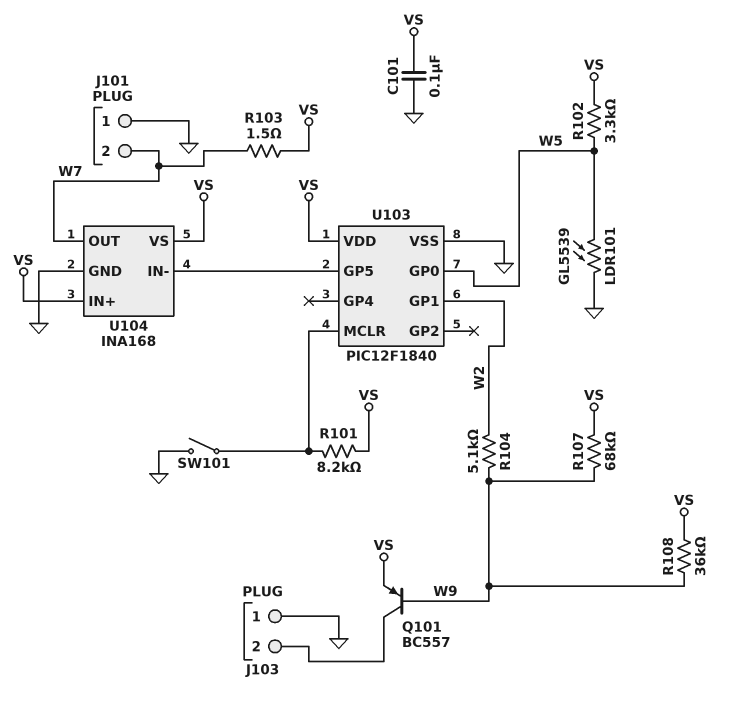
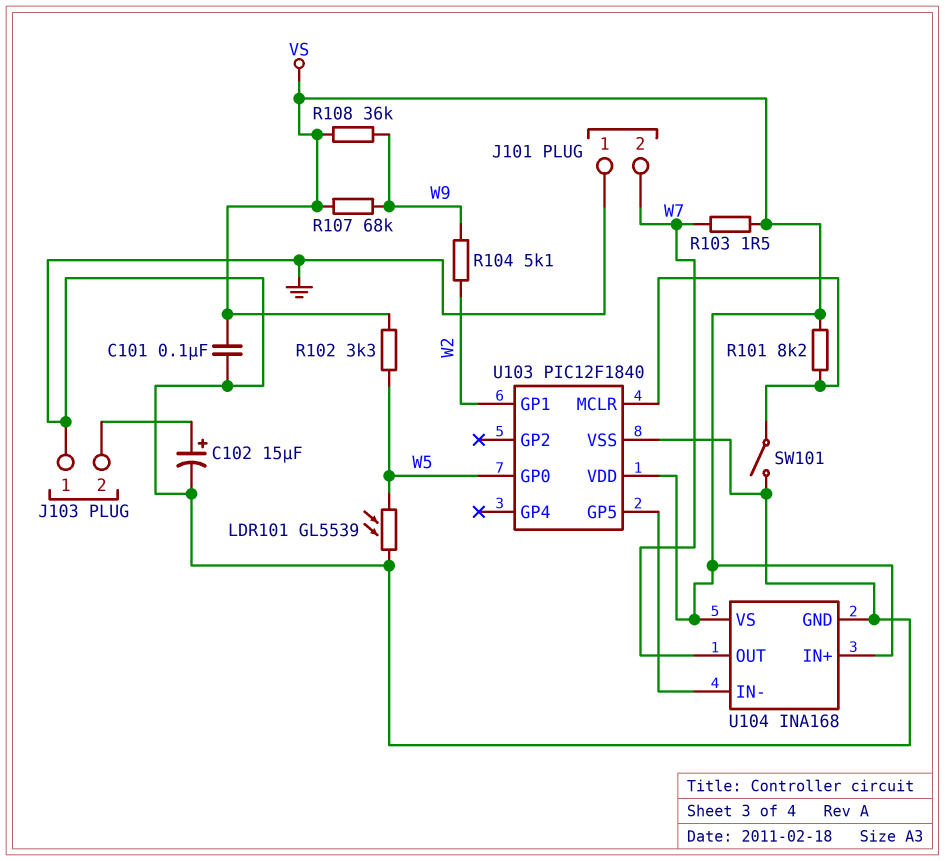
C102: none -> 15uF (plus J103/2, minus GND)
Q101: PNP BC557 (B W9, C J103/2, E VS) -> none

